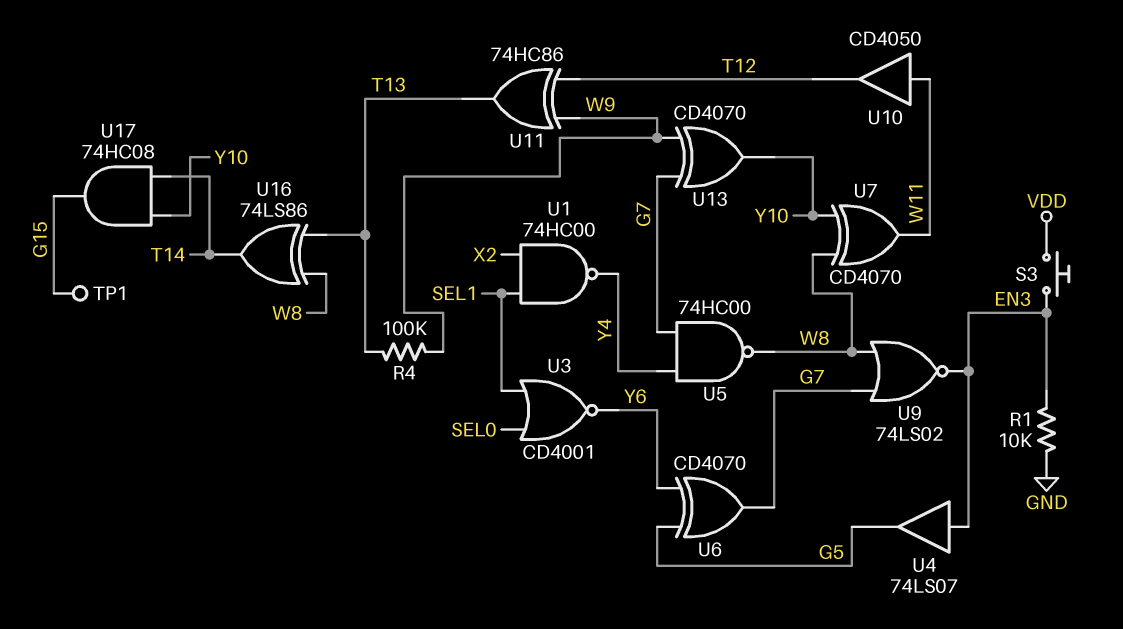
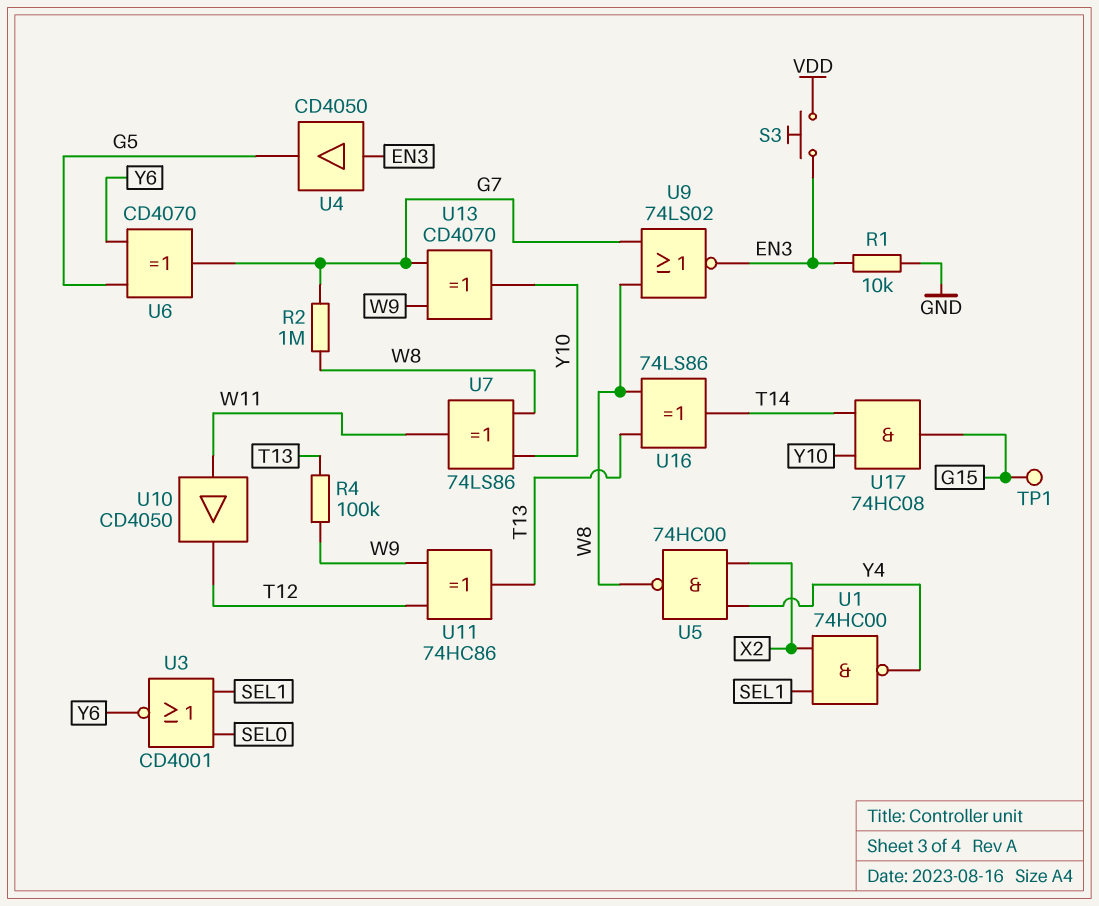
R2: none -> 1M (G7, W8)
U4: buffer 74LS07 (in EN3, out G5) -> buffer CD4050 (in EN3, out G5)
U5: NAND 74HC00 (in G7, in Y4, out W8) -> NAND 74HC00 (in X2, in Y4, out W8)
U7: XOR CD4070 (in W8, in Y10, out W11) -> XOR 74LS86 (in W8, in Y10, out W11)

